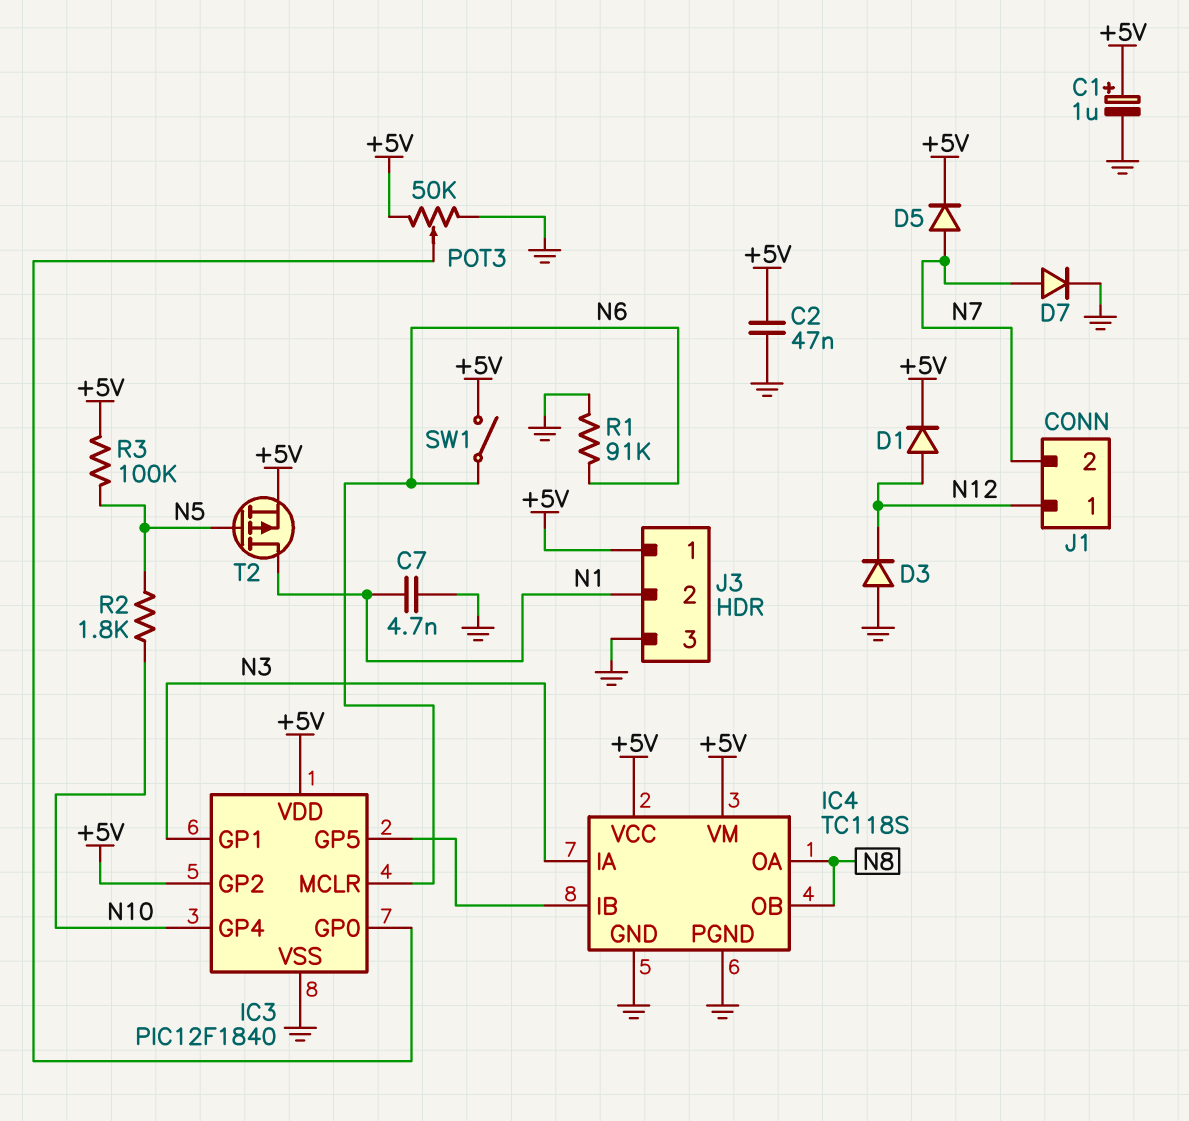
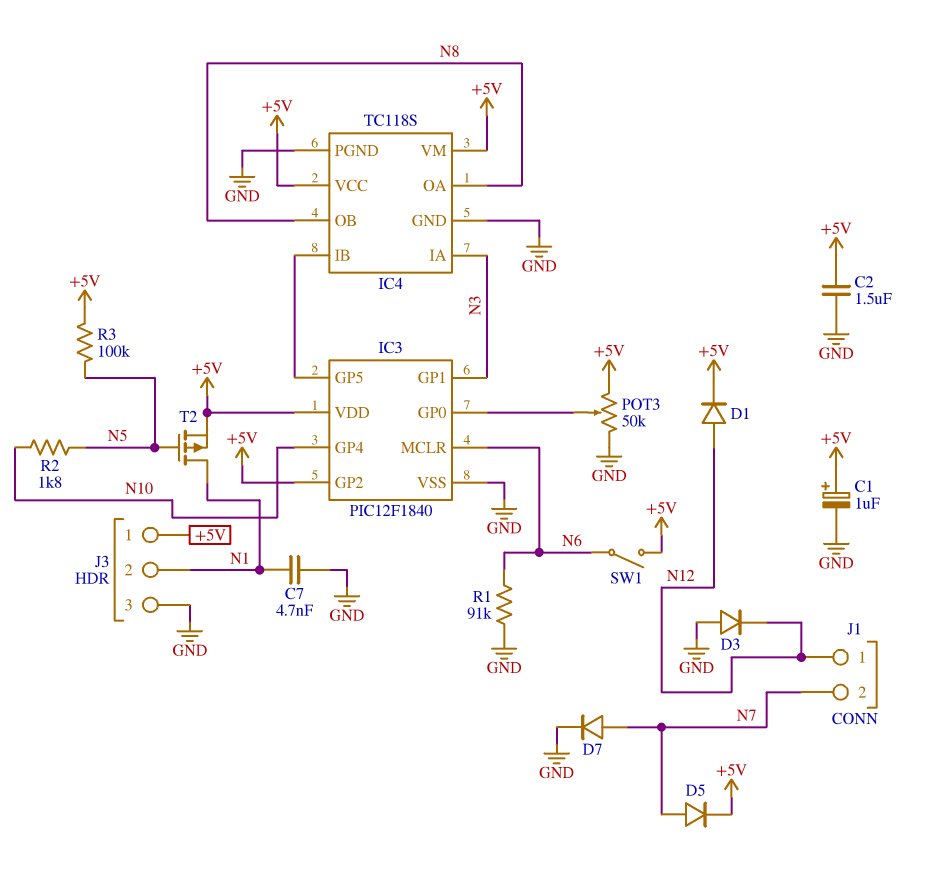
C2: 47nF (+5V, GND) -> 1.5uF (+5V, GND)

